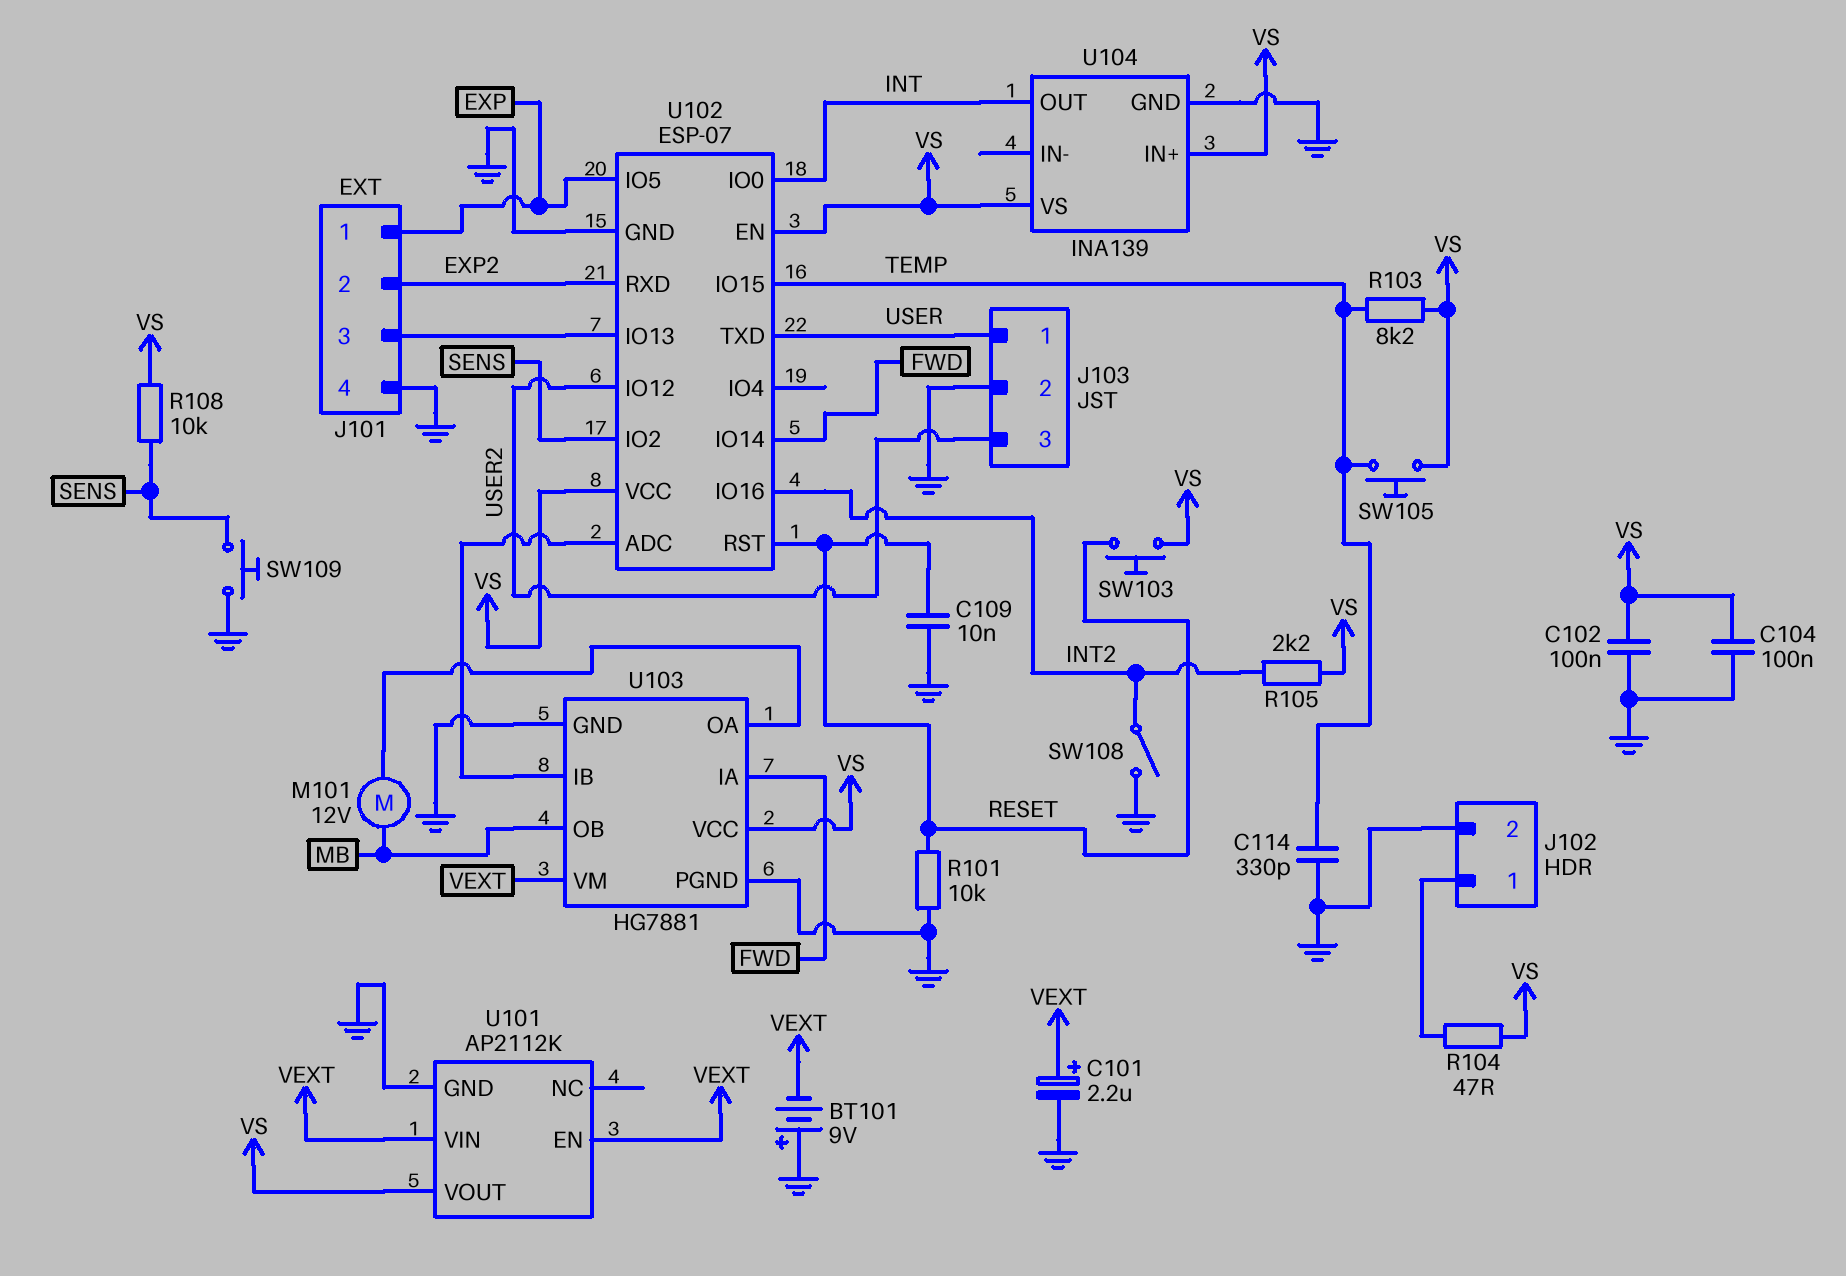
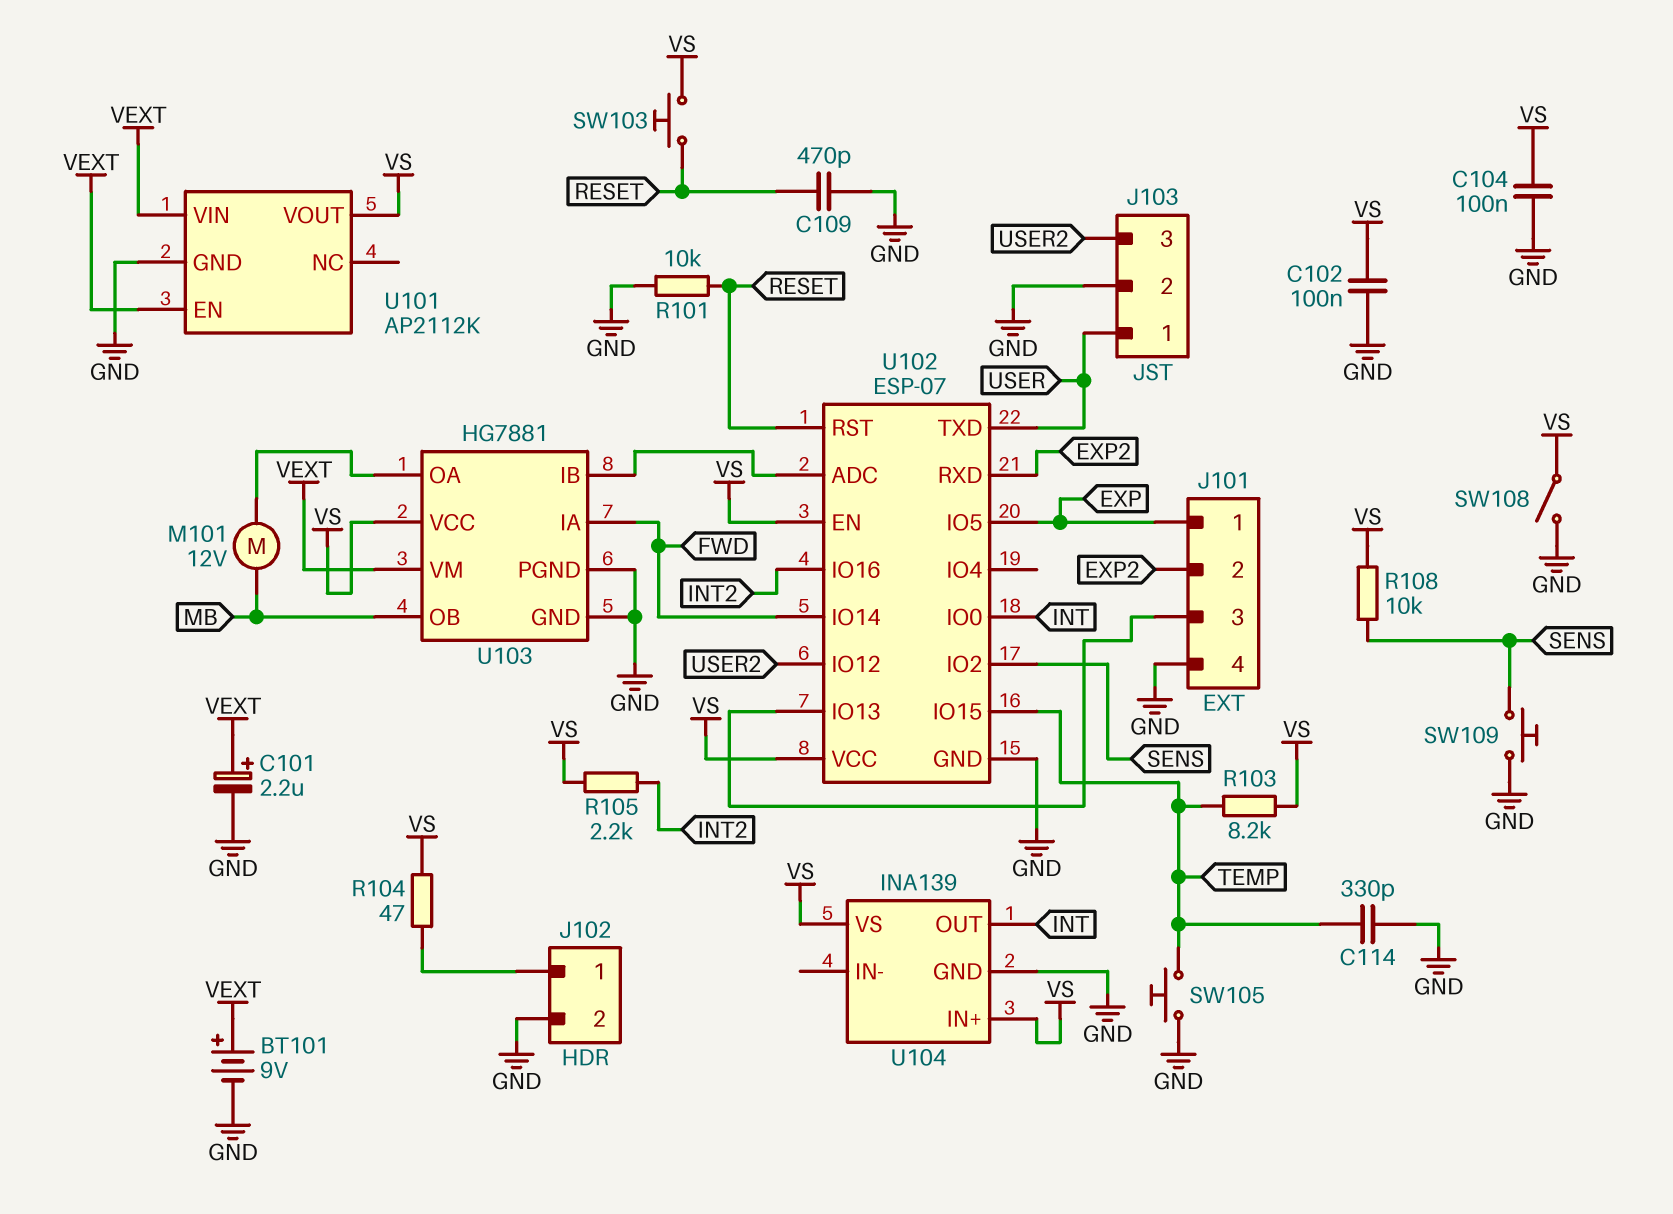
BT101: 9V (plus GND, minus VEXT) -> 9V (plus VEXT, minus GND)
C109: 10nF (GND, RESET) -> 470pF (GND, RESET)
SW105: button (TEMP, VS) -> button (GND, TEMP)
SW108: switch (GND, INT2) -> switch (GND, VS)

